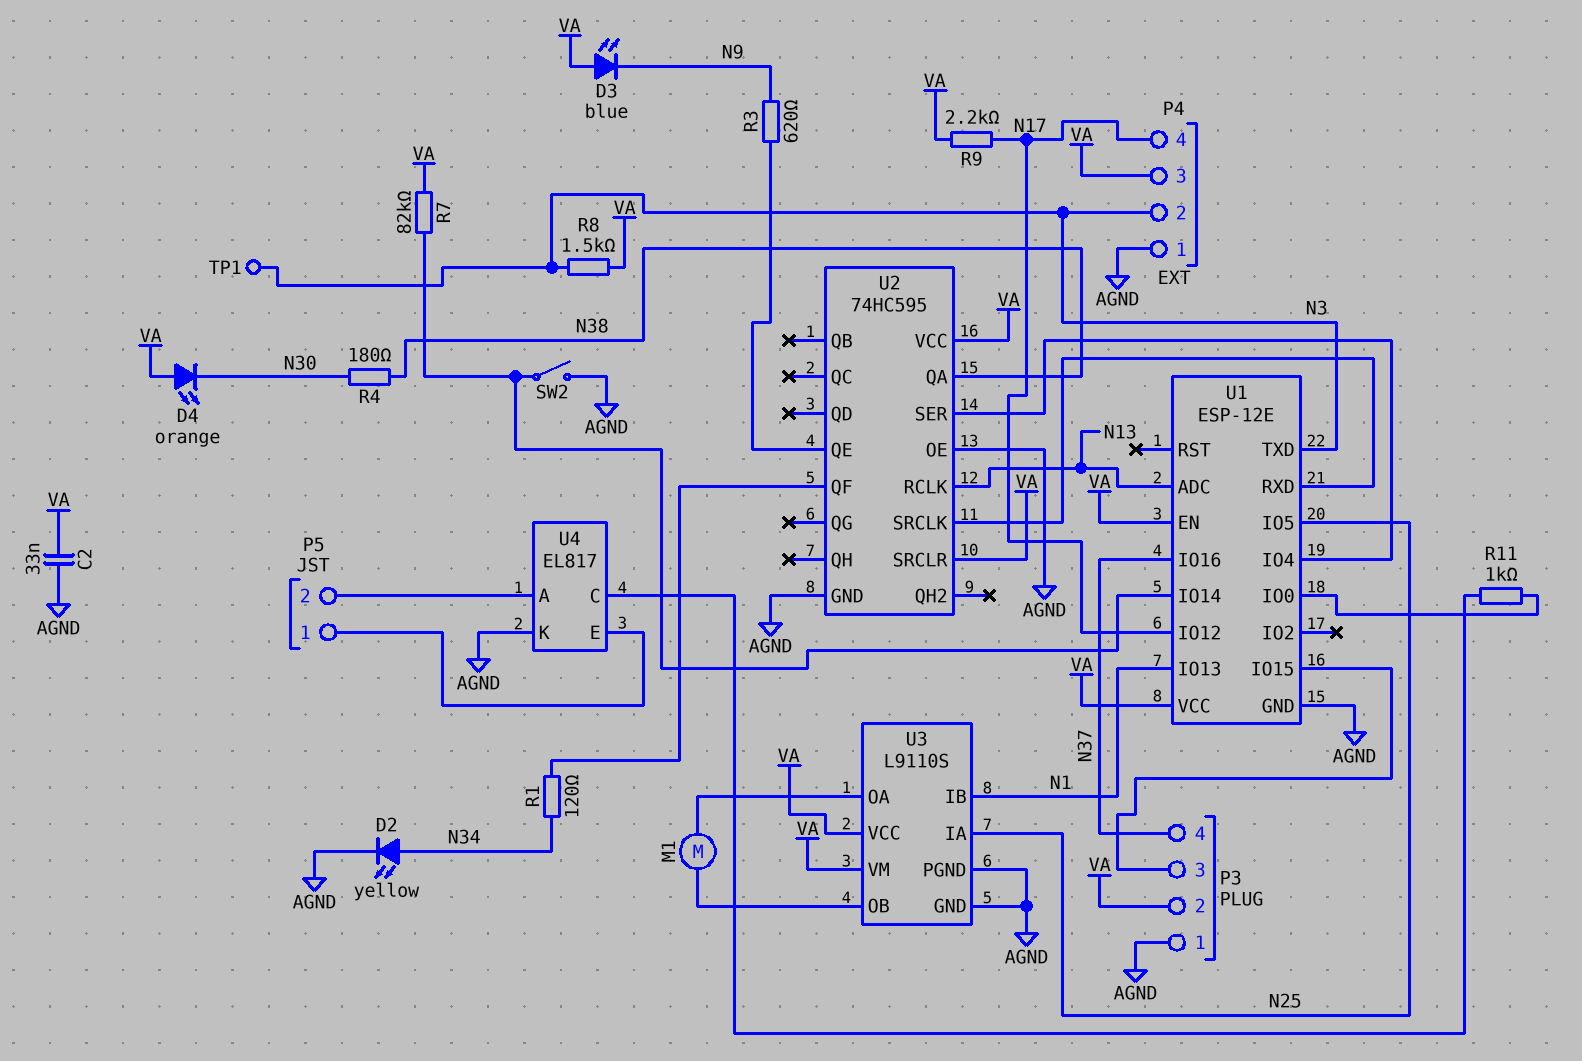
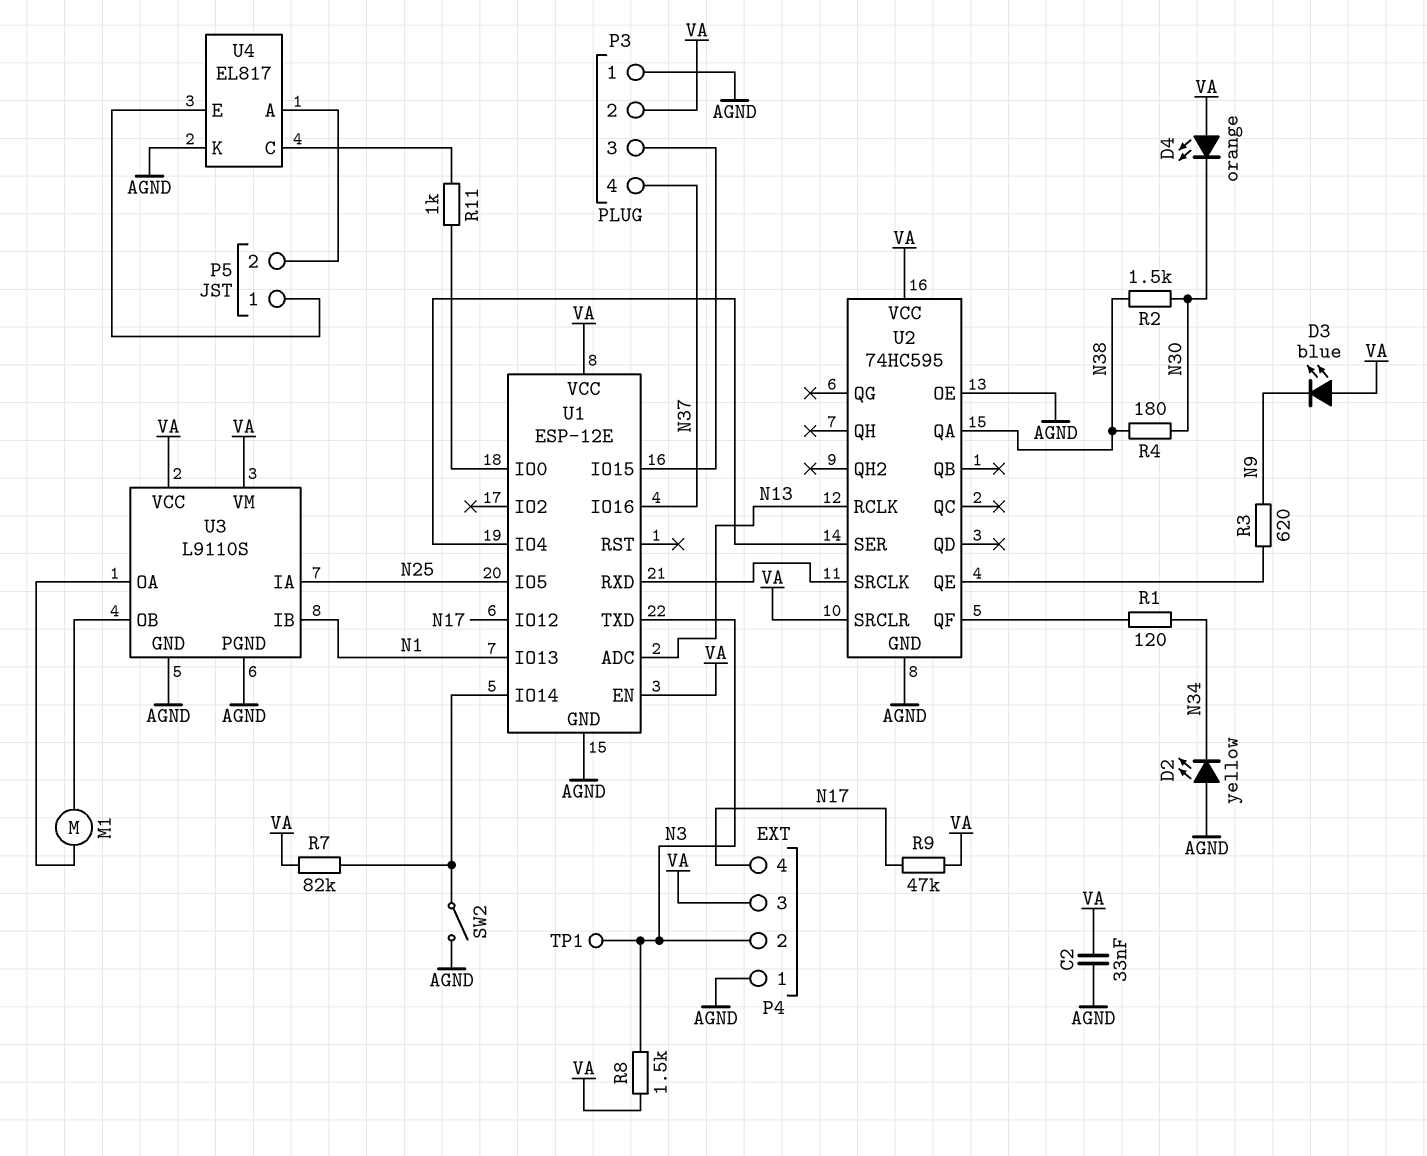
D2: LED yellow (A N34, K AGND) -> LED yellow (A AGND, K N34)
R2: none -> 1.5k (N30, N38)
R9: 2.2k (N17, VA) -> 47k (N17, VA)

